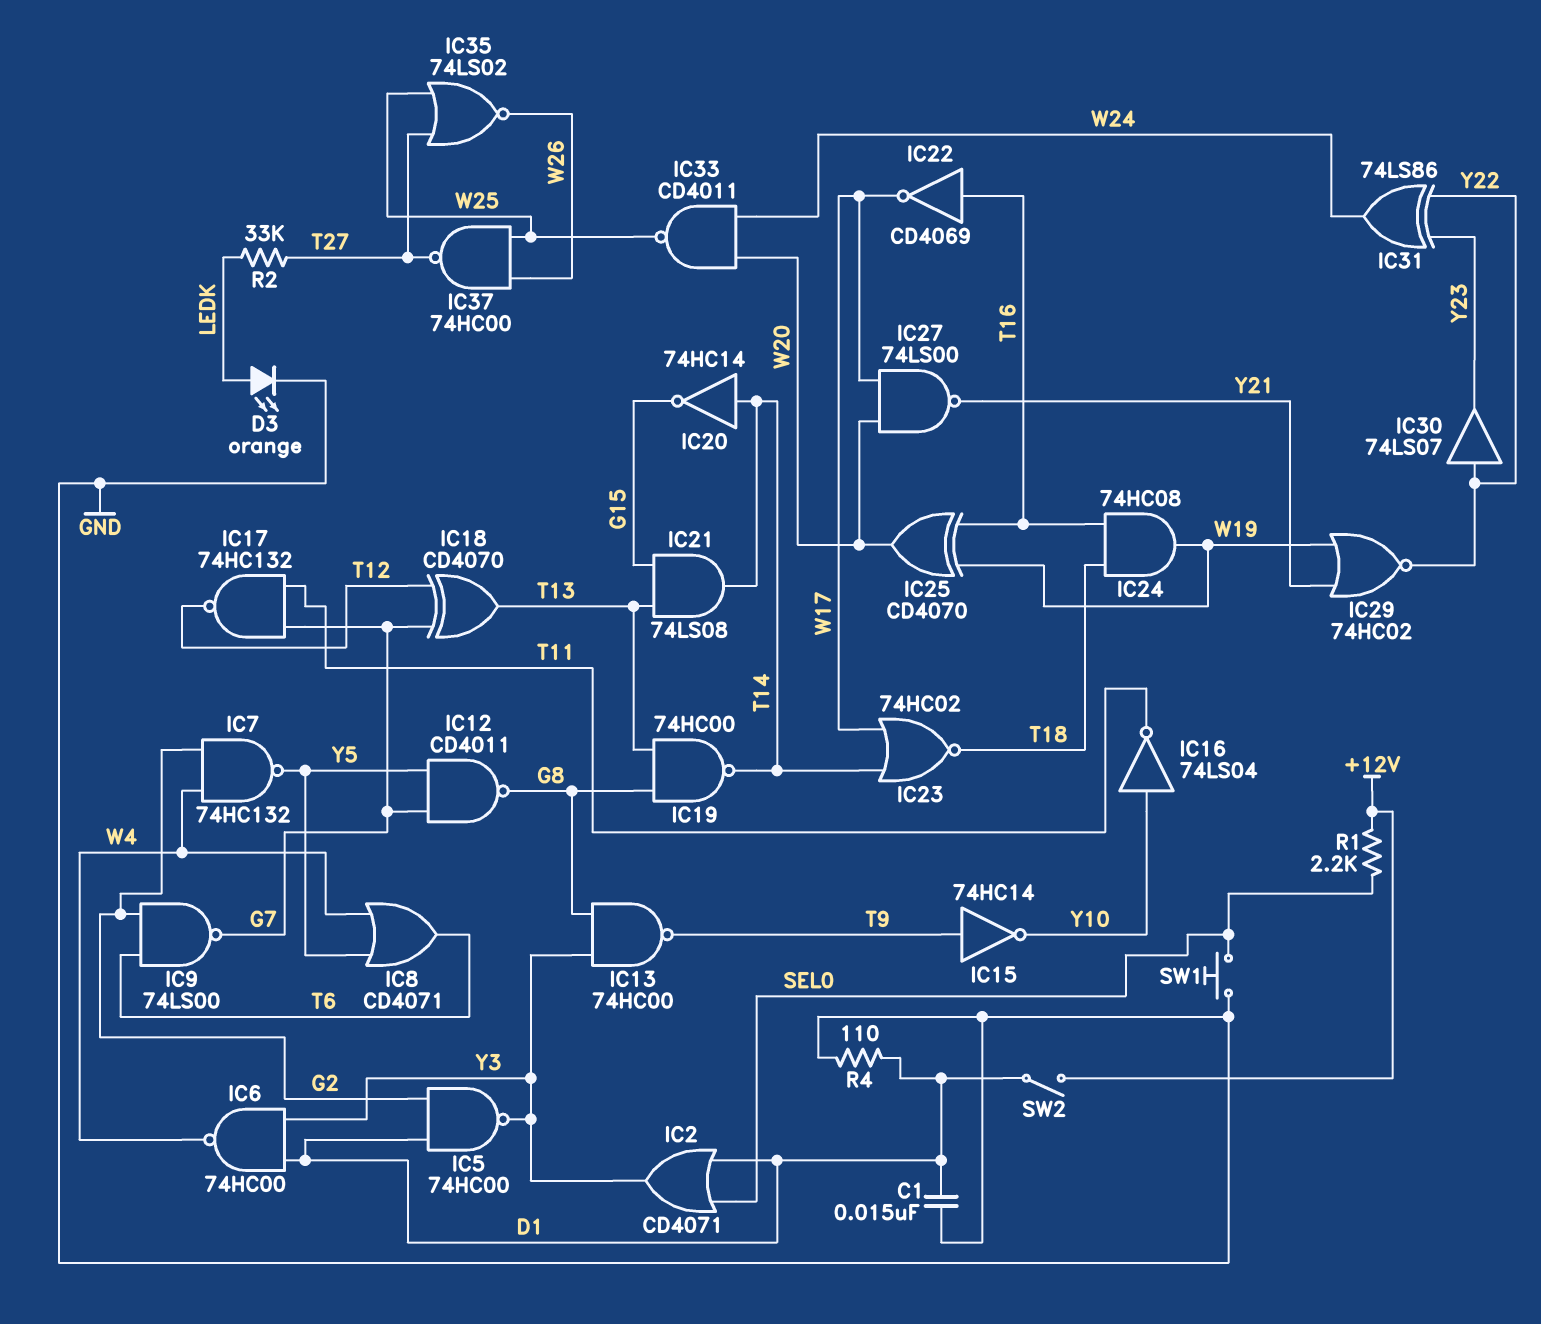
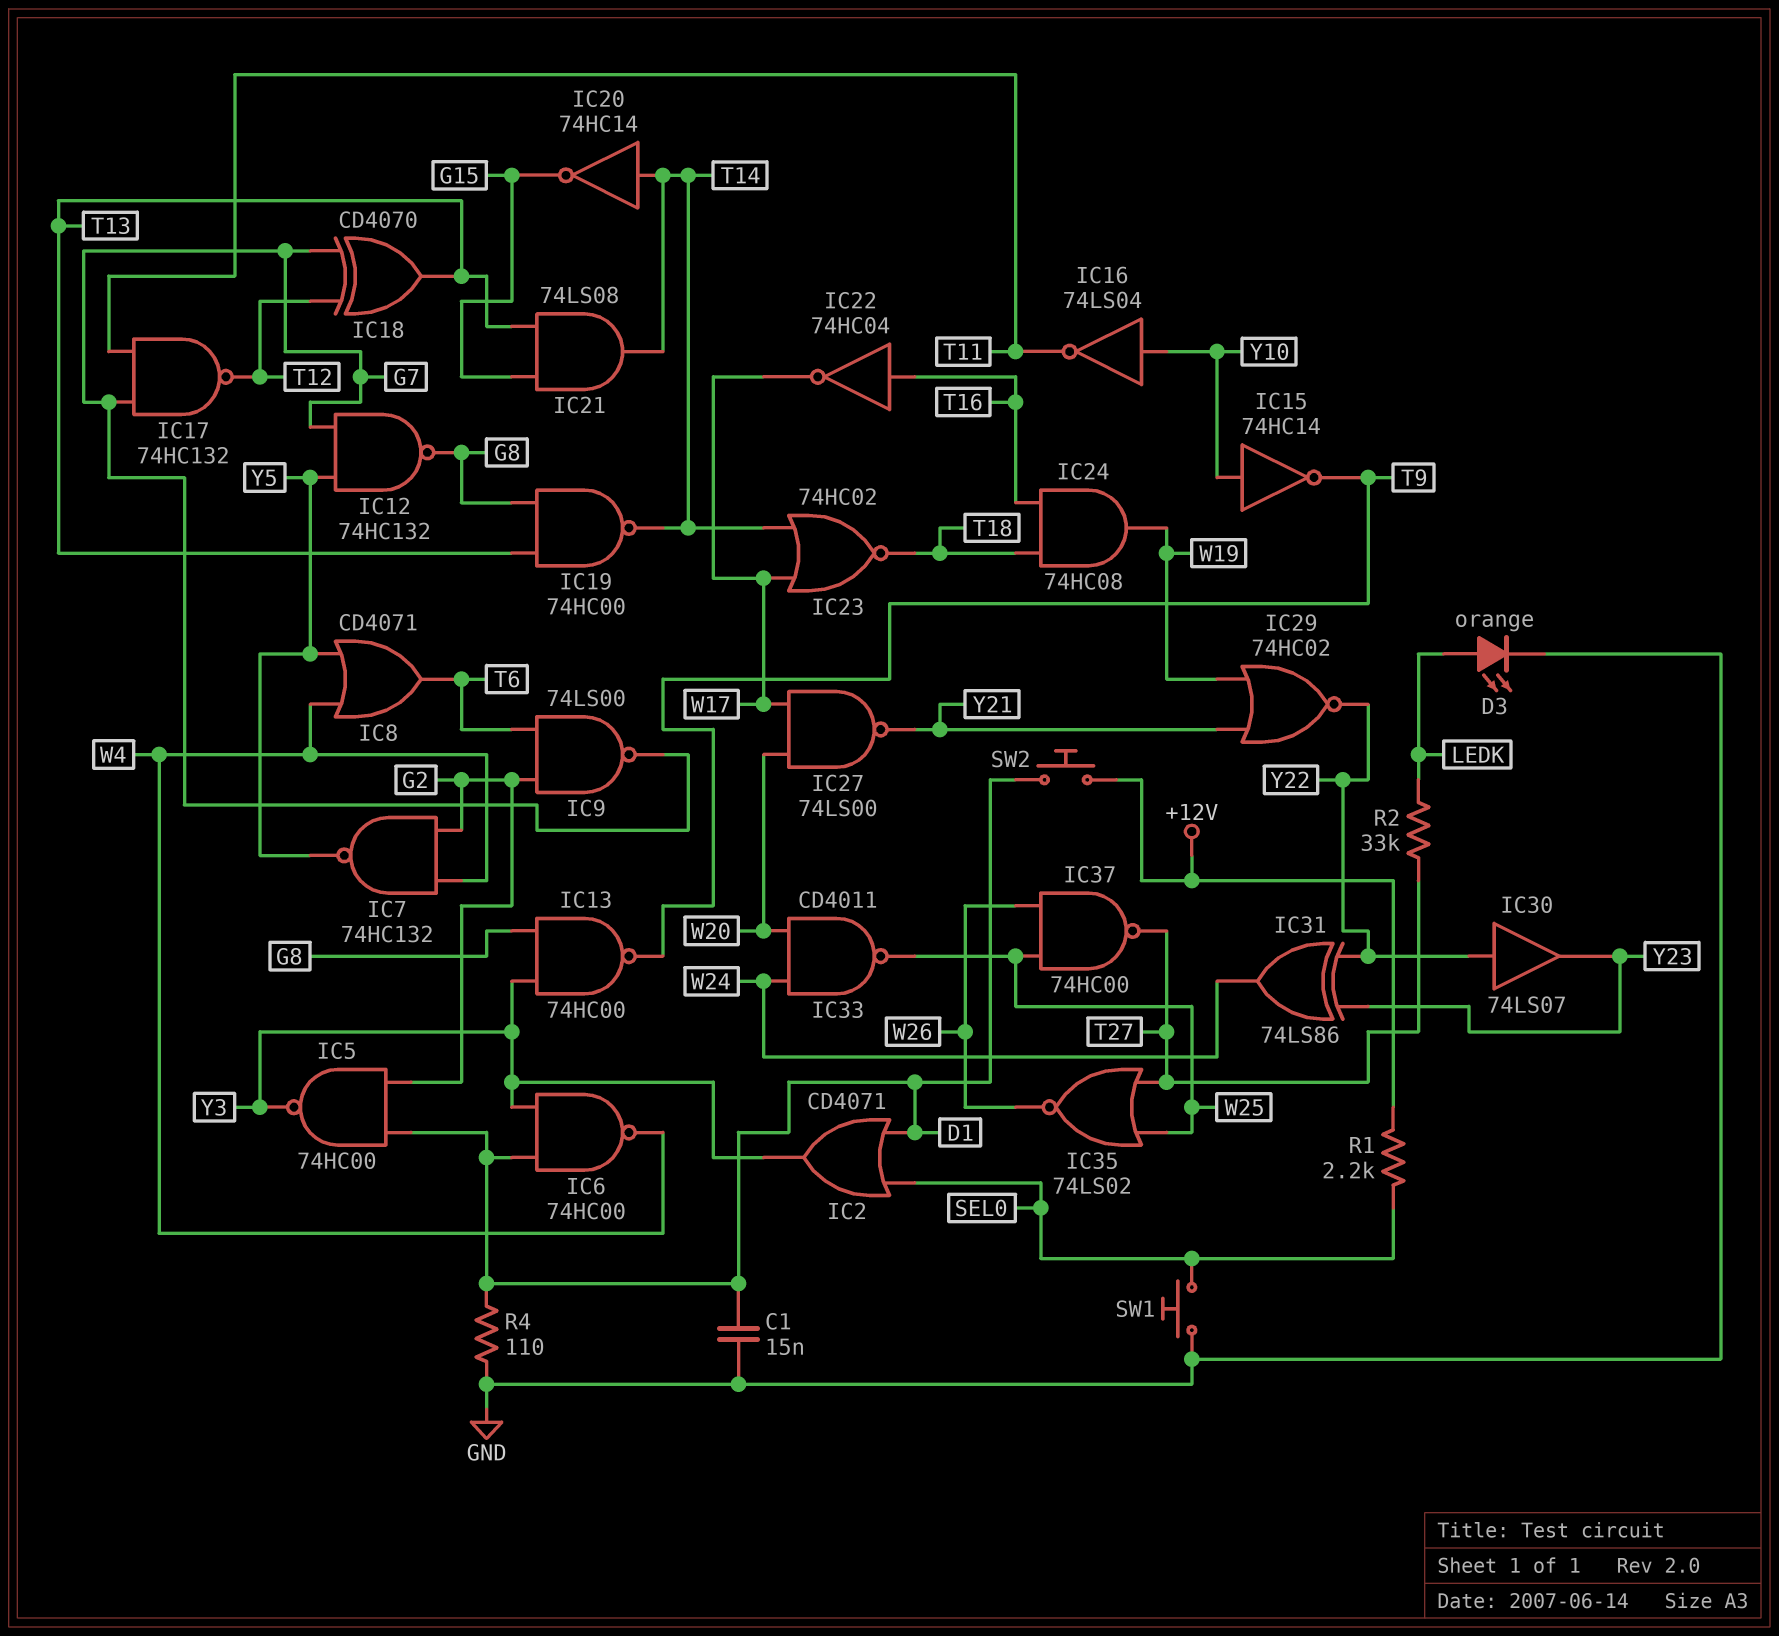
IC12: NAND CD4011 (in G7, in Y5, out G8) -> NAND 74HC132 (in G7, in Y5, out G8)
IC15: NOT 74HC14 (in T9, out Y10) -> NOT 74HC14 (in Y10, out T9)
IC22: NOT CD4069 (in T16, out W17) -> NOT 74HC04 (in T16, out W17)
IC25: XOR CD4070 (in T16, in W19, out W20) -> none
SW2: switch (+12V, D1) -> button (+12V, D1)

